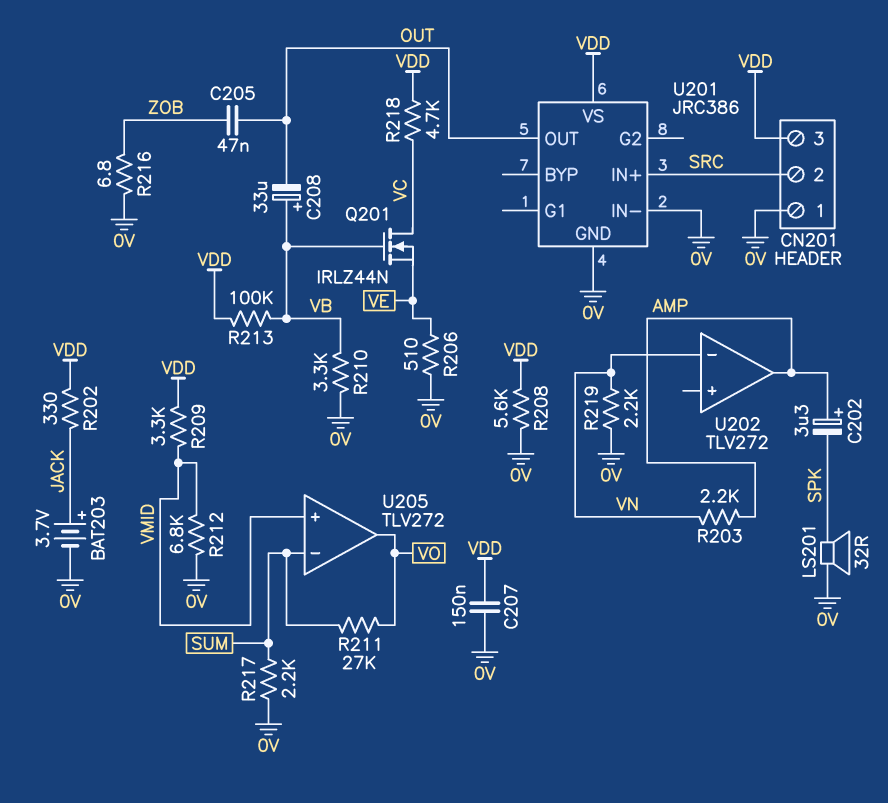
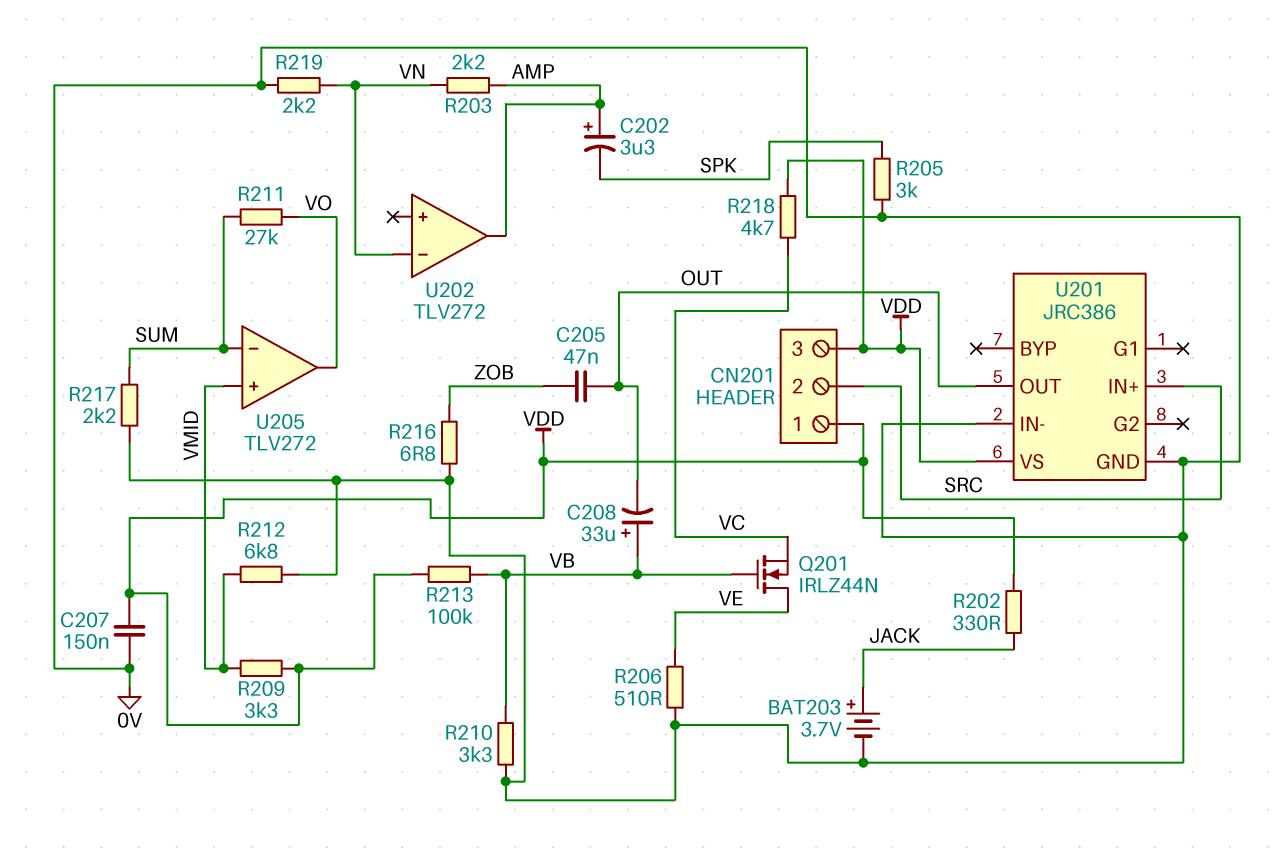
CN201 pin 1: 0V -> VDD
LS201: speaker 32R (0V, SPK) -> none
Q201: NMOS IRLZ44N (G VB, D VC, S VE) -> NMOS IRLZ44N (G VB, D VE, S VC)
R205: none -> 3k (0V, SPK)
R208: 5.6k (0V, VDD) -> none

